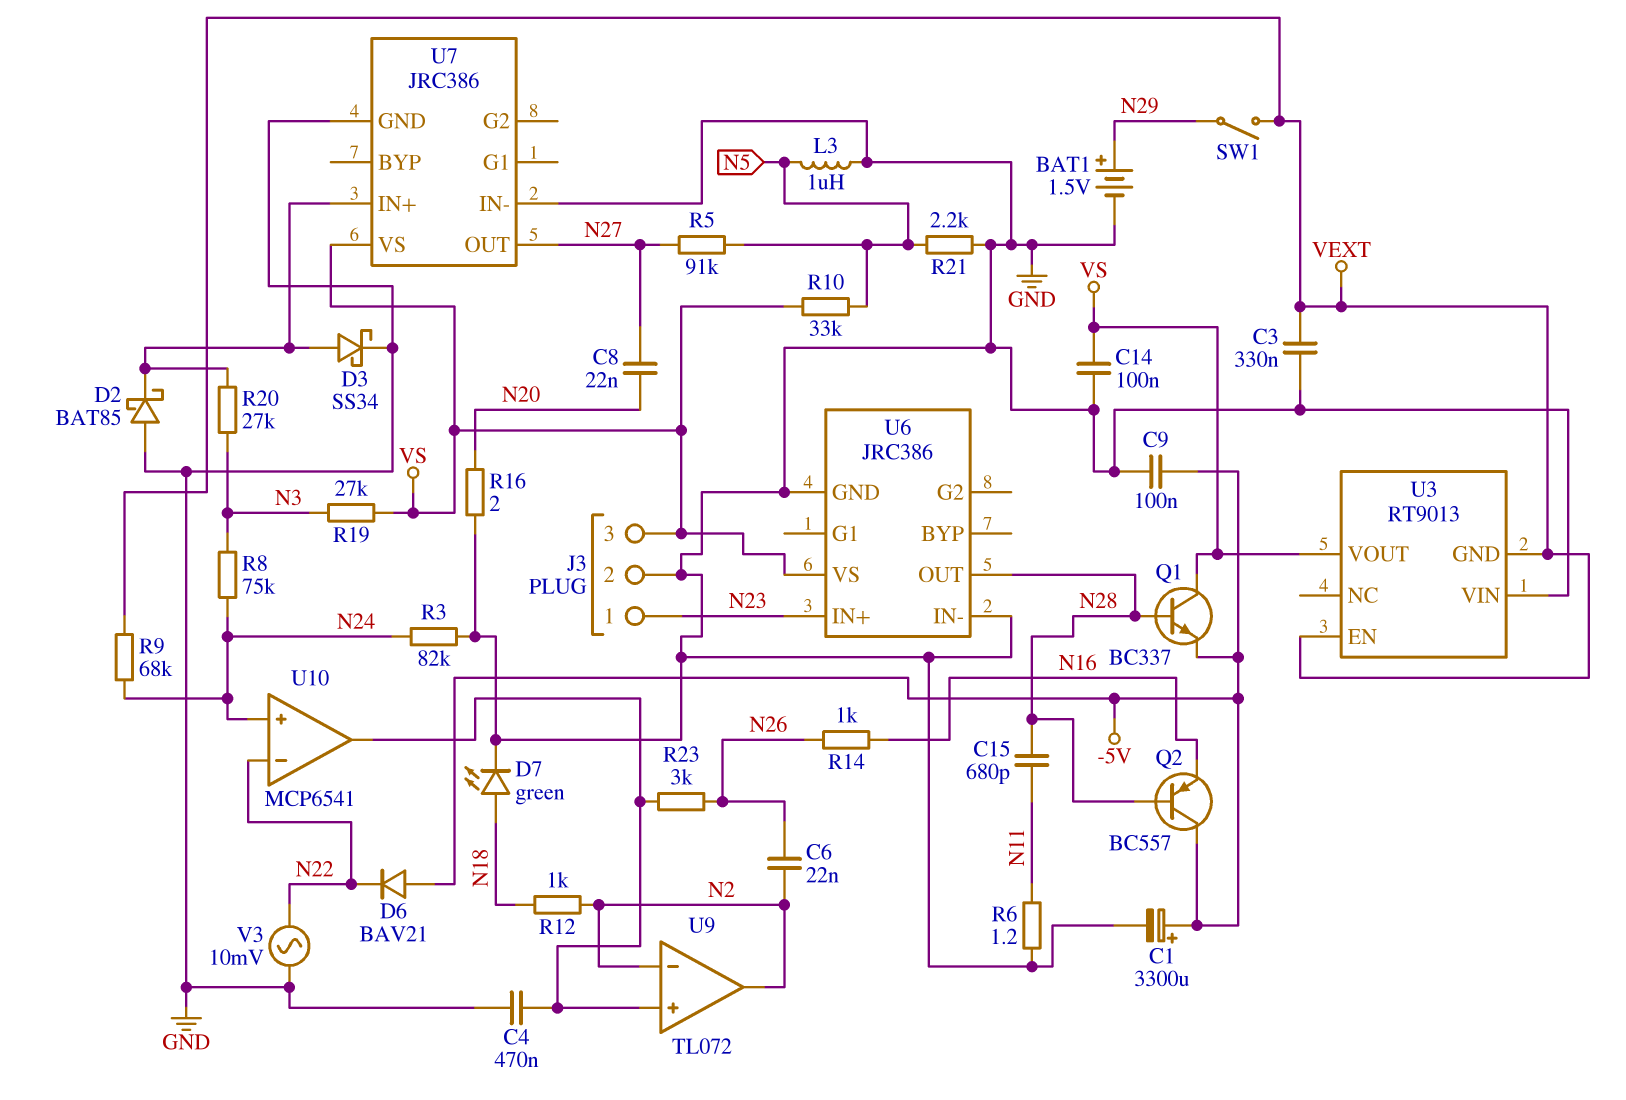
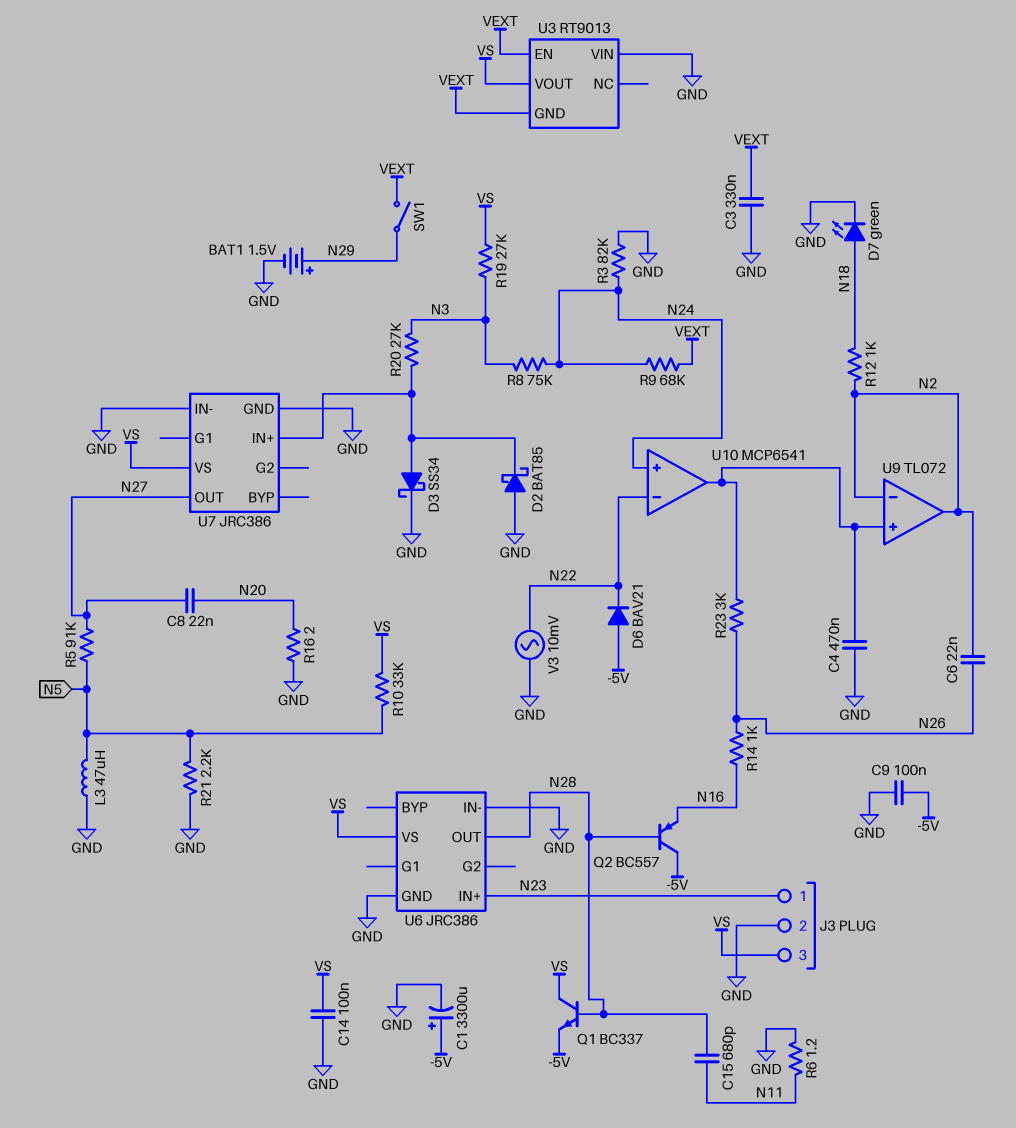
L3: 1uH (GND, N5) -> 47uH (GND, N5)

